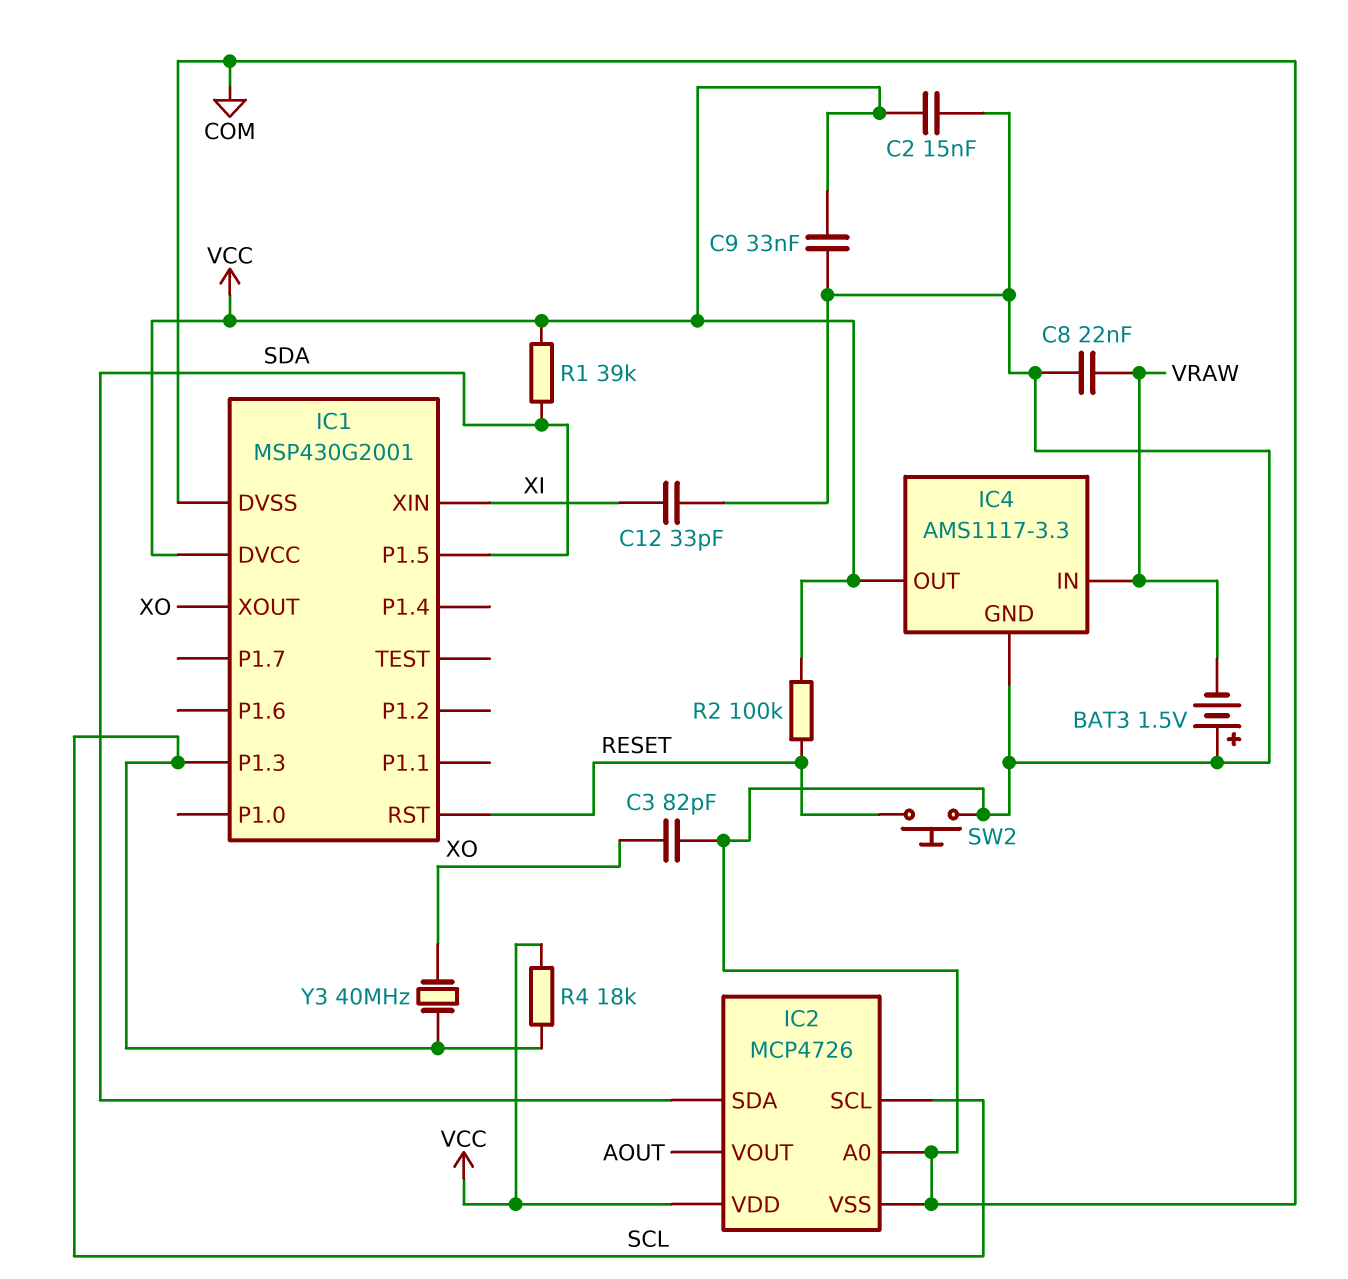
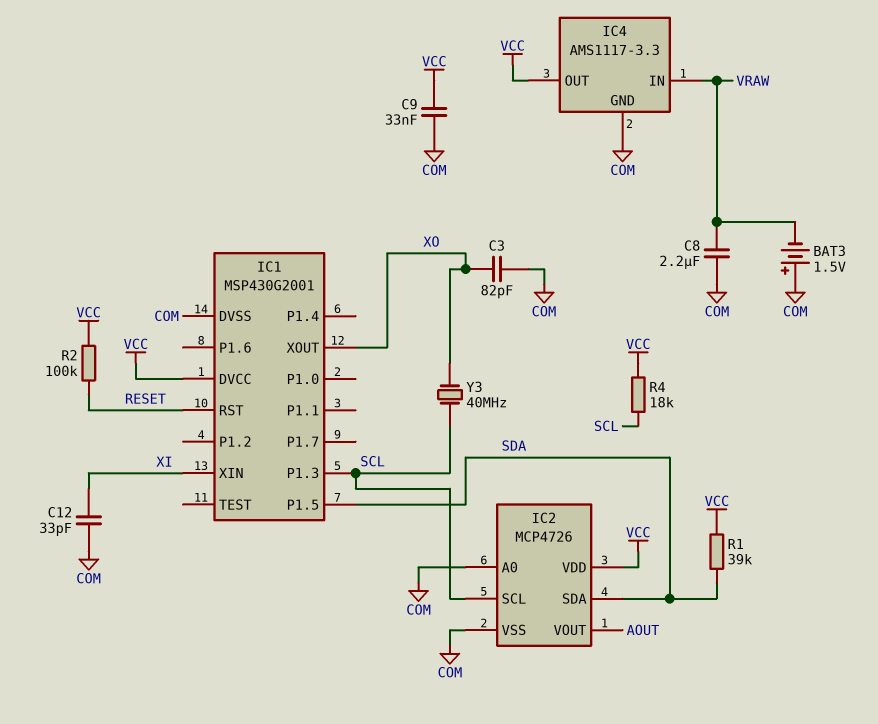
C2: 15nF (COM, VCC) -> none
C8: 22nF (COM, VRAW) -> 2.2uF (COM, VRAW)
SW2: button (COM, RESET) -> none

